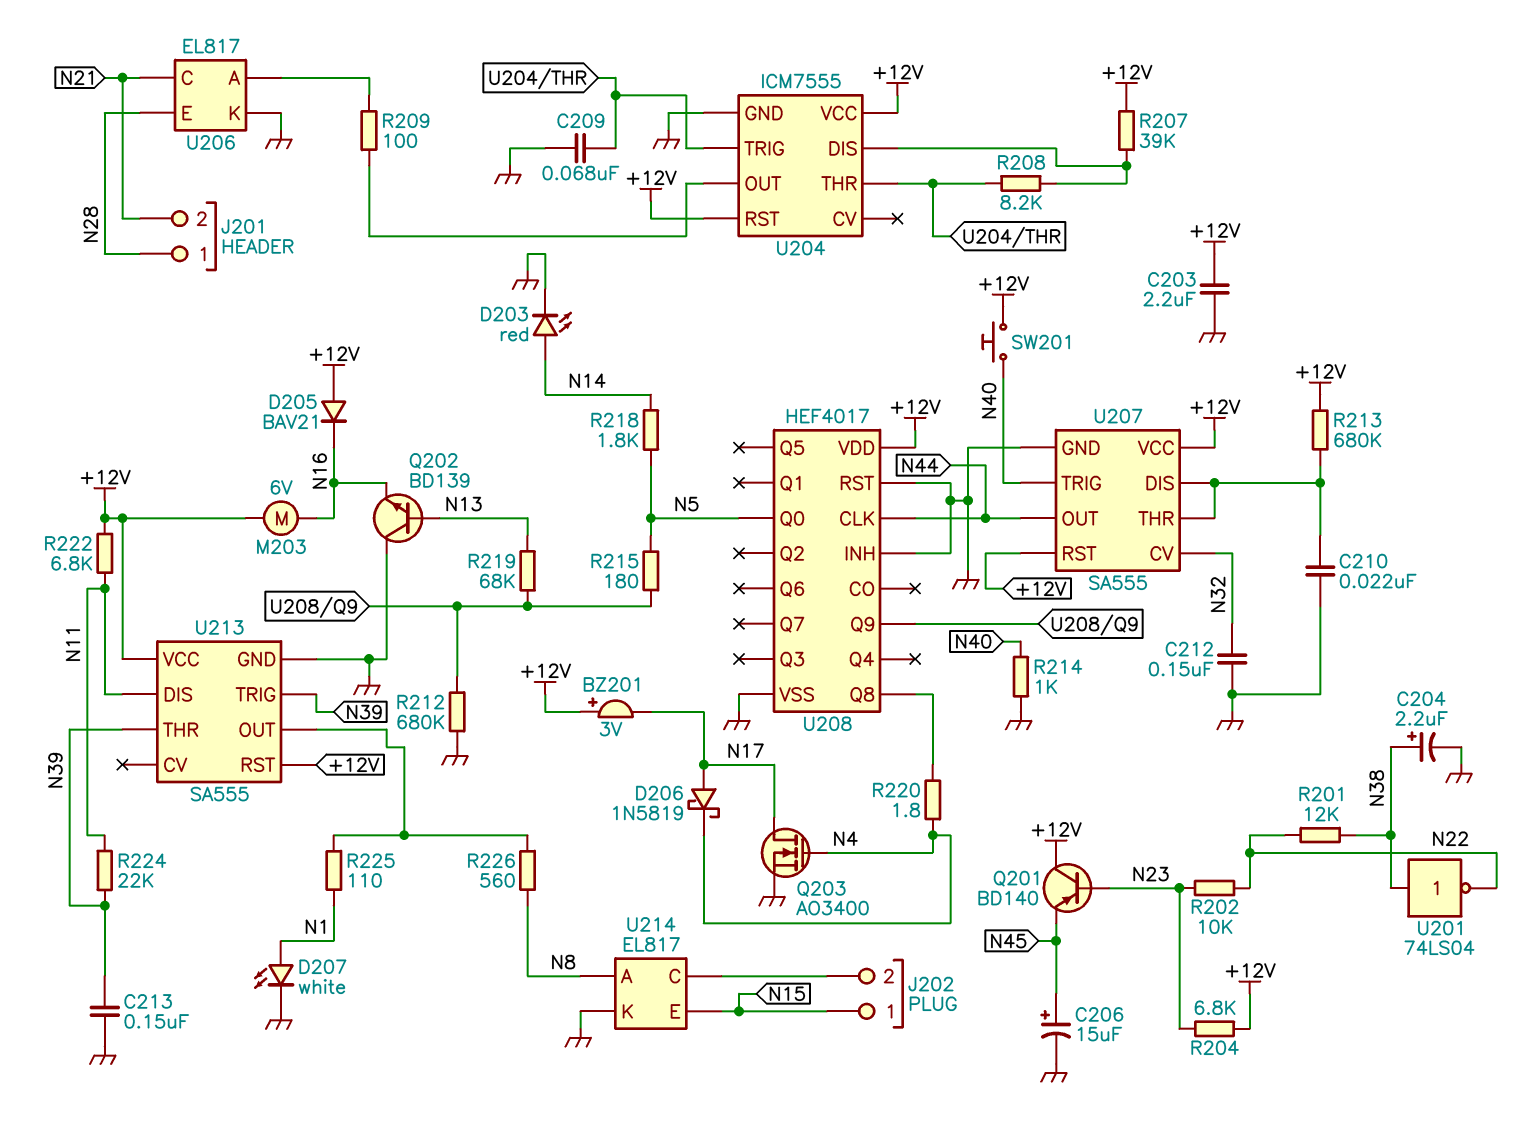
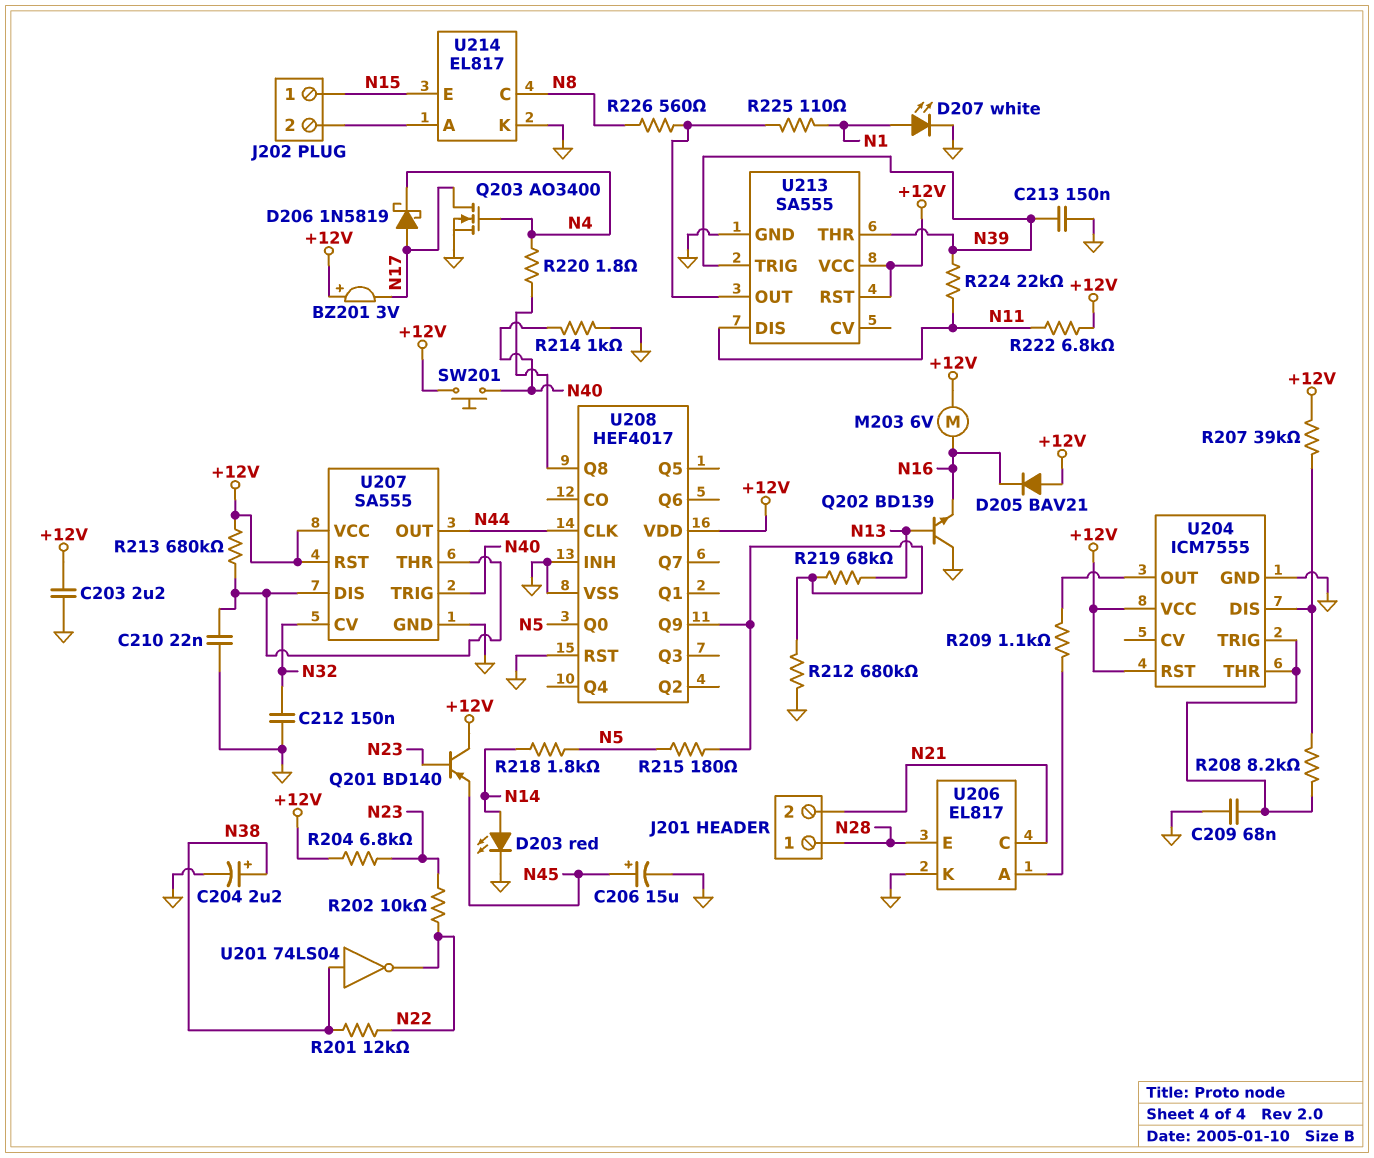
R209: 100 (U204/OUT, U206/A) -> 1.1k (U204/OUT, U206/A)
U214 pin A: N8 -> J202/2
U214 pin C: J202/2 -> N8

